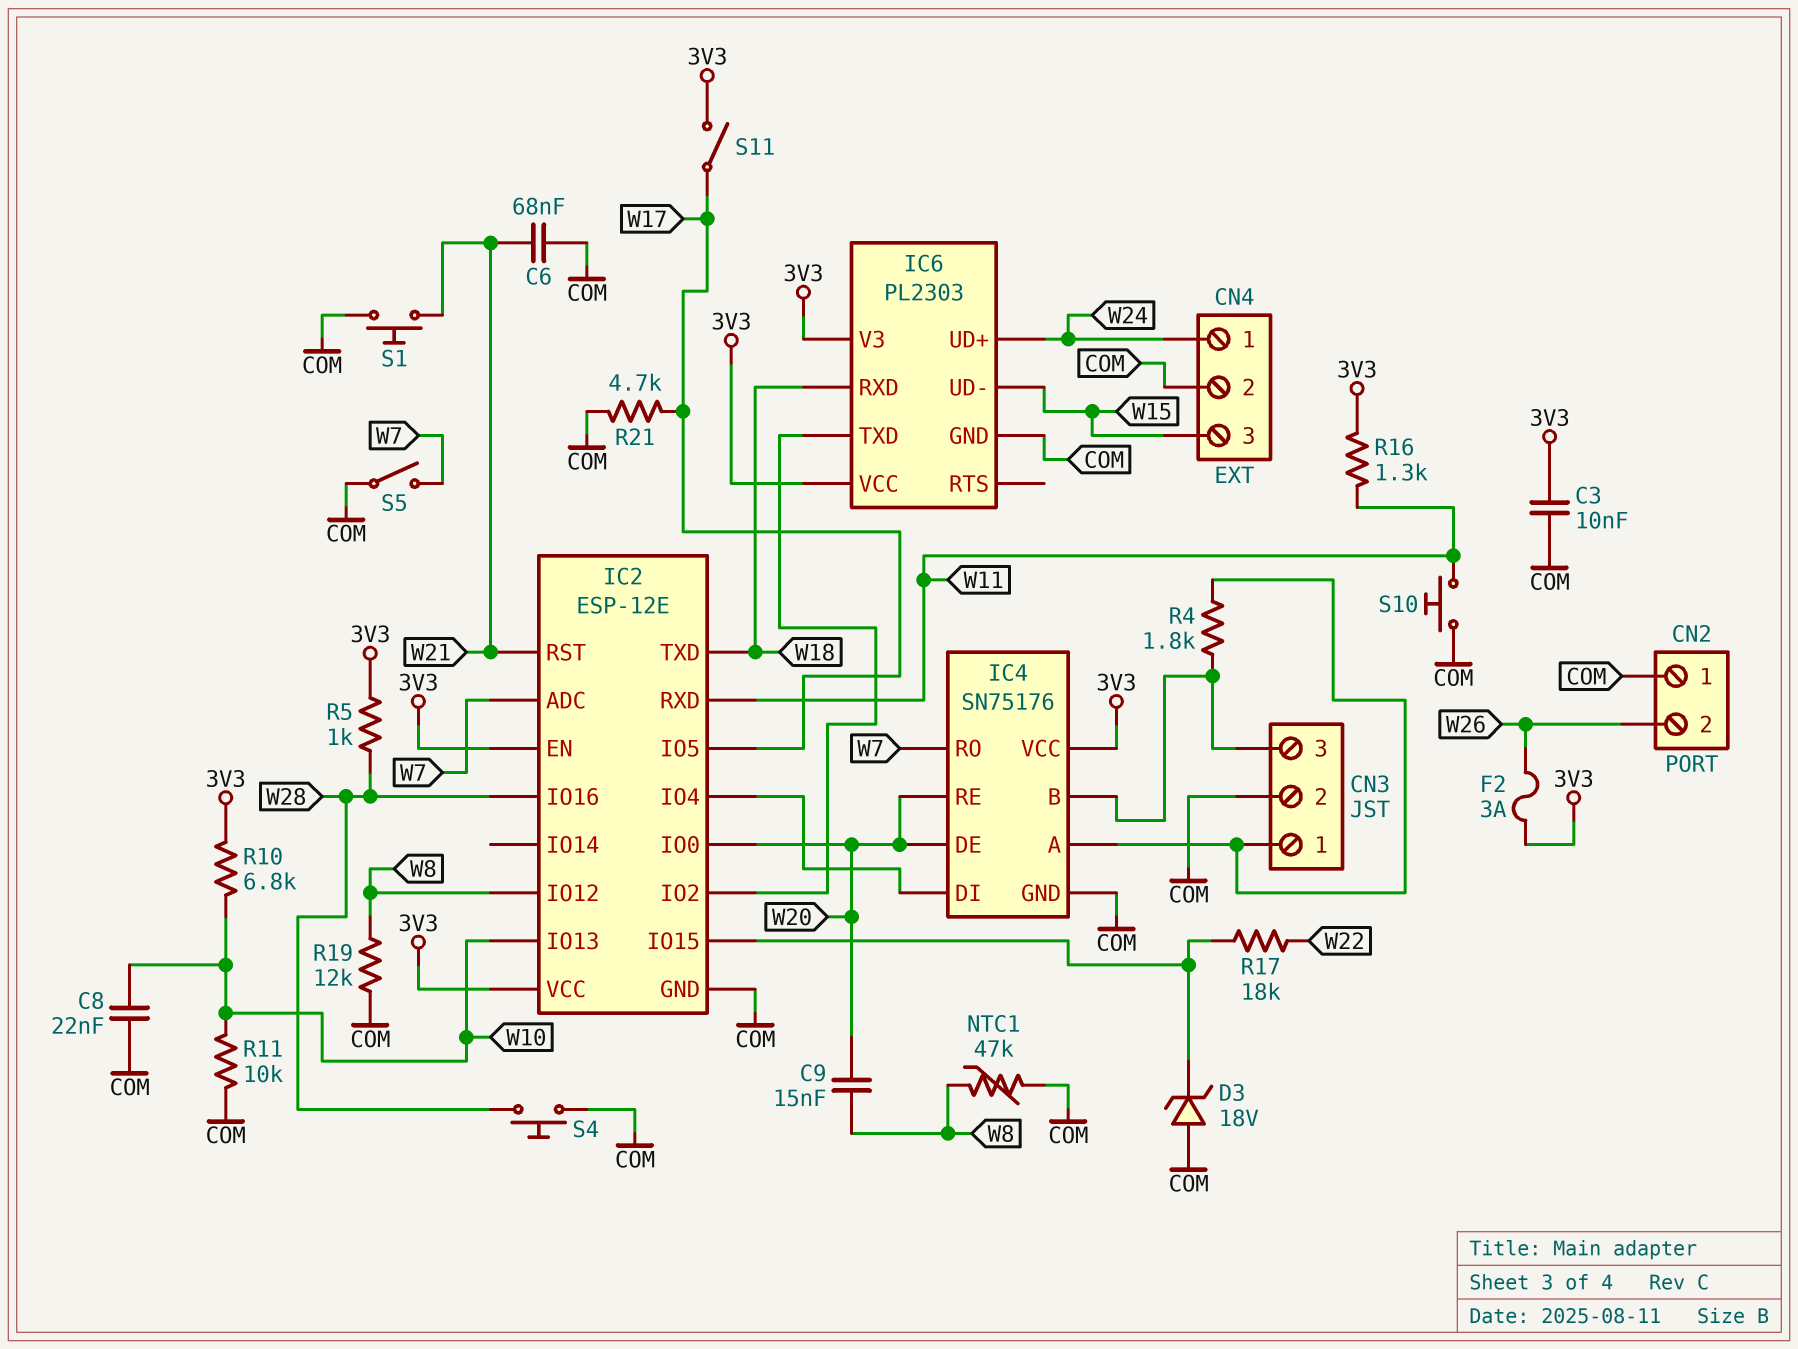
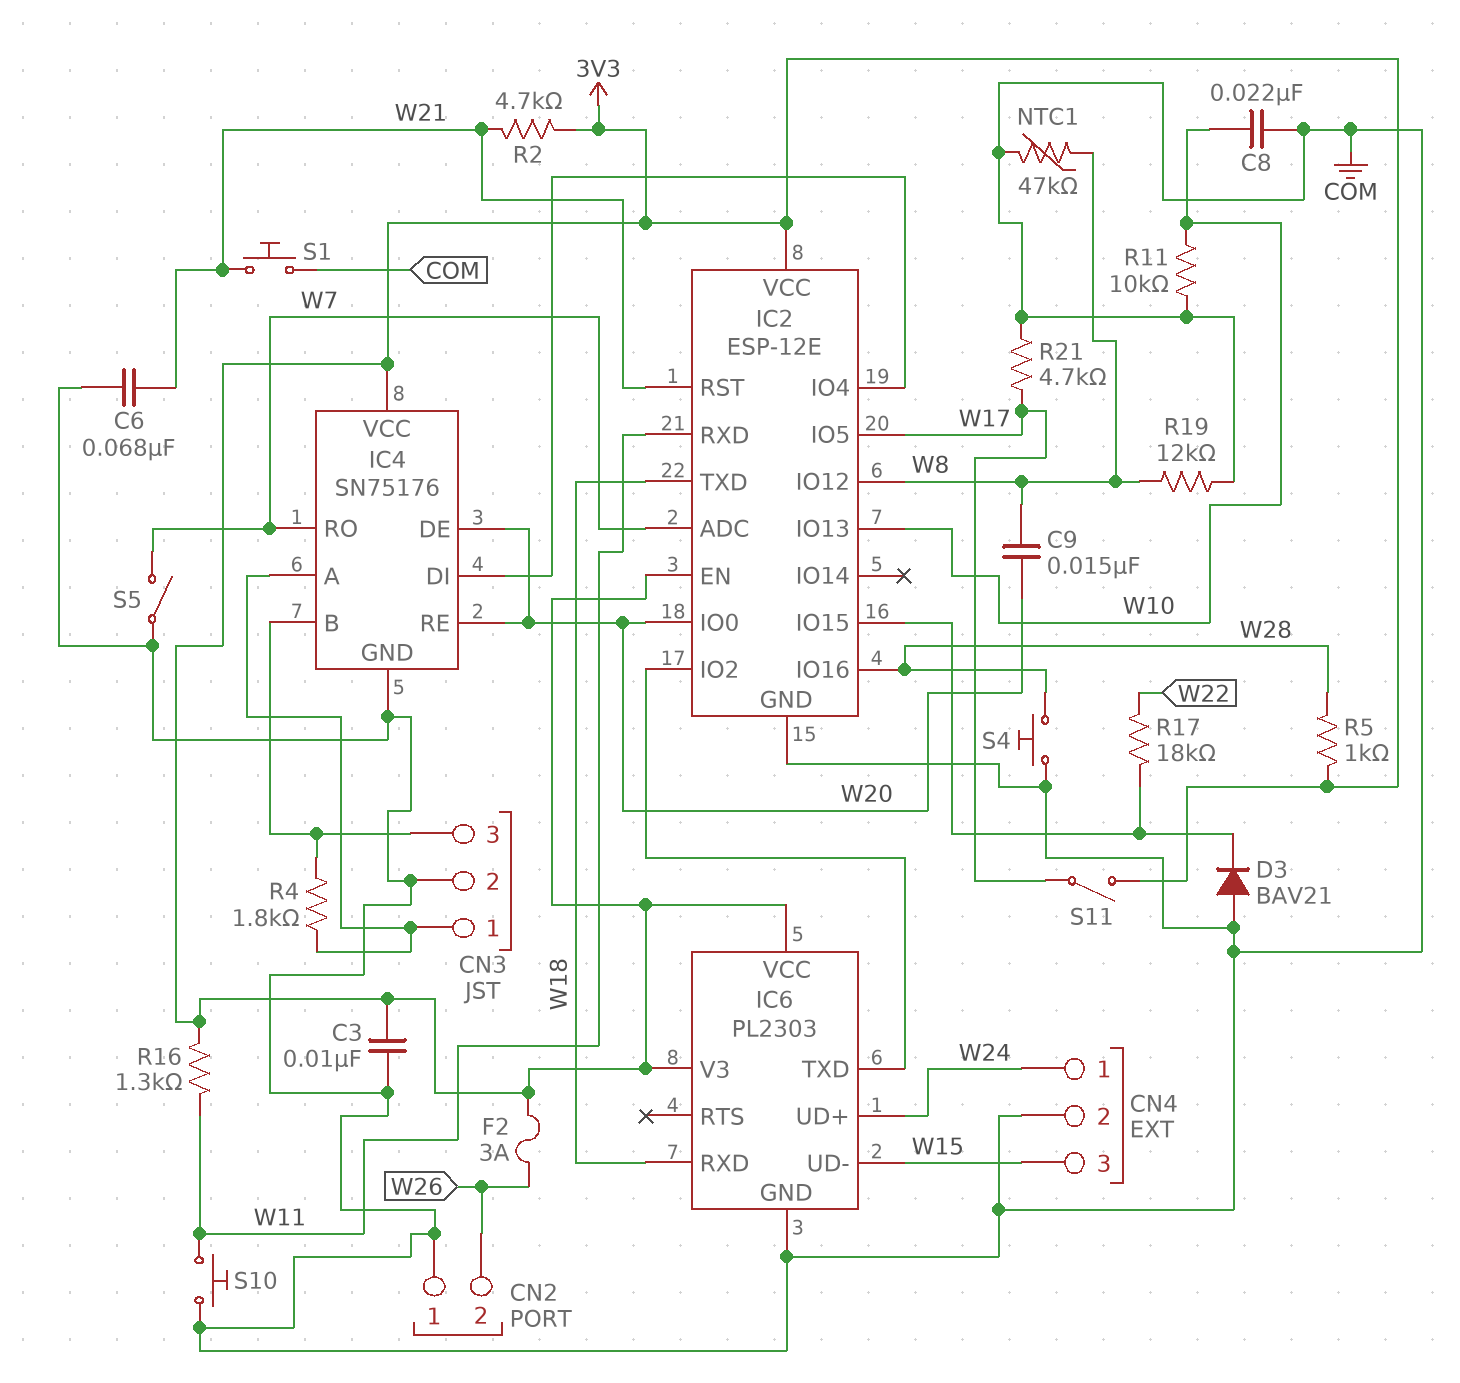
D3: zener 18V (A COM, K IC2/IO15) -> diode BAV21 (A COM, K IC2/IO15)
R2: none -> 4.7k (3V3, W21)
R10: 6.8k (3V3, W10) -> none

